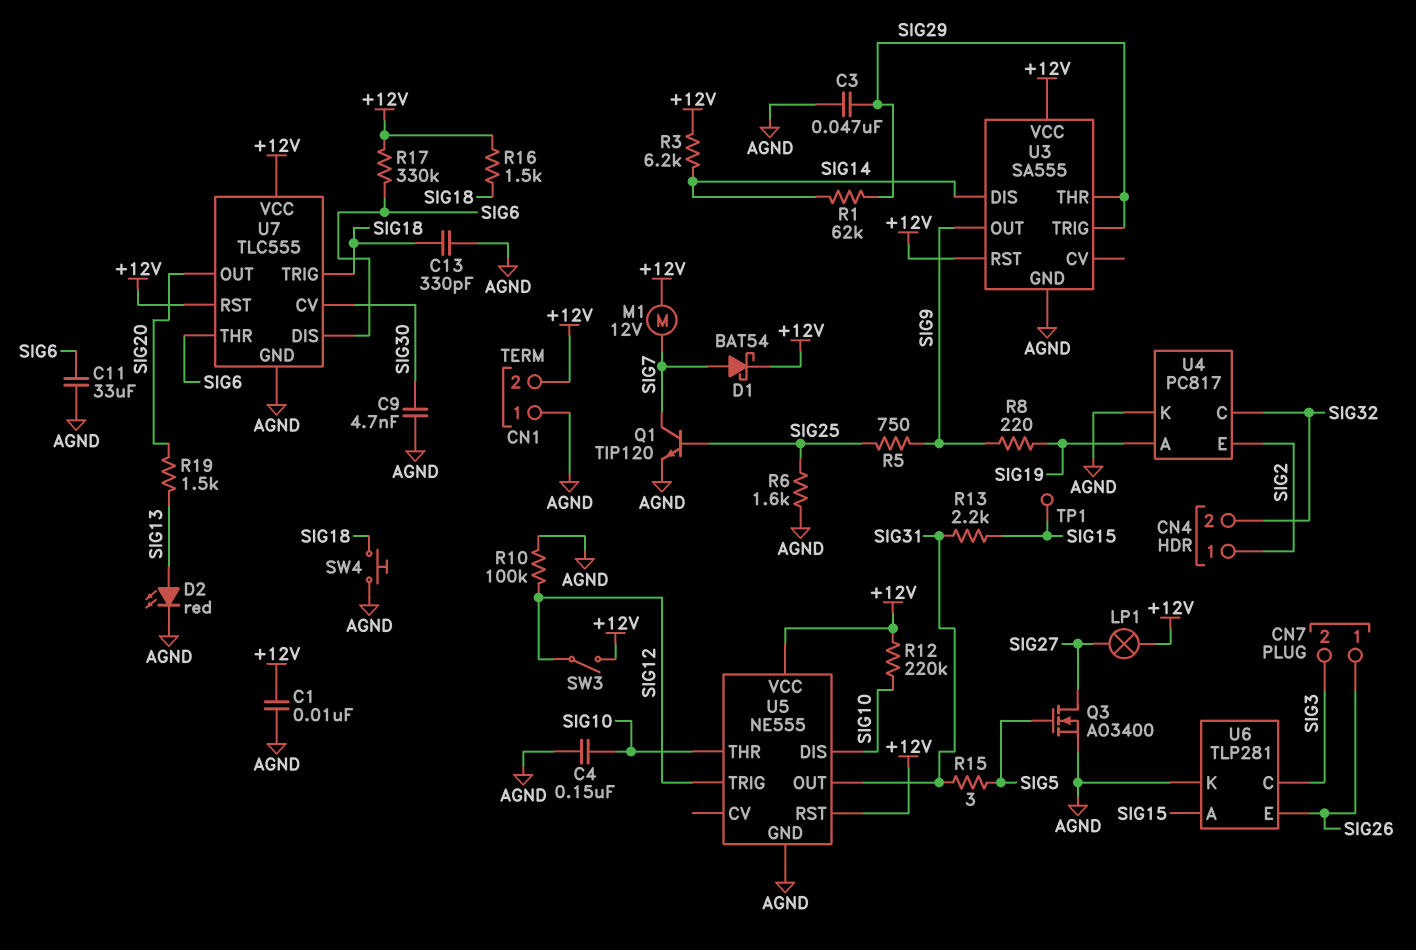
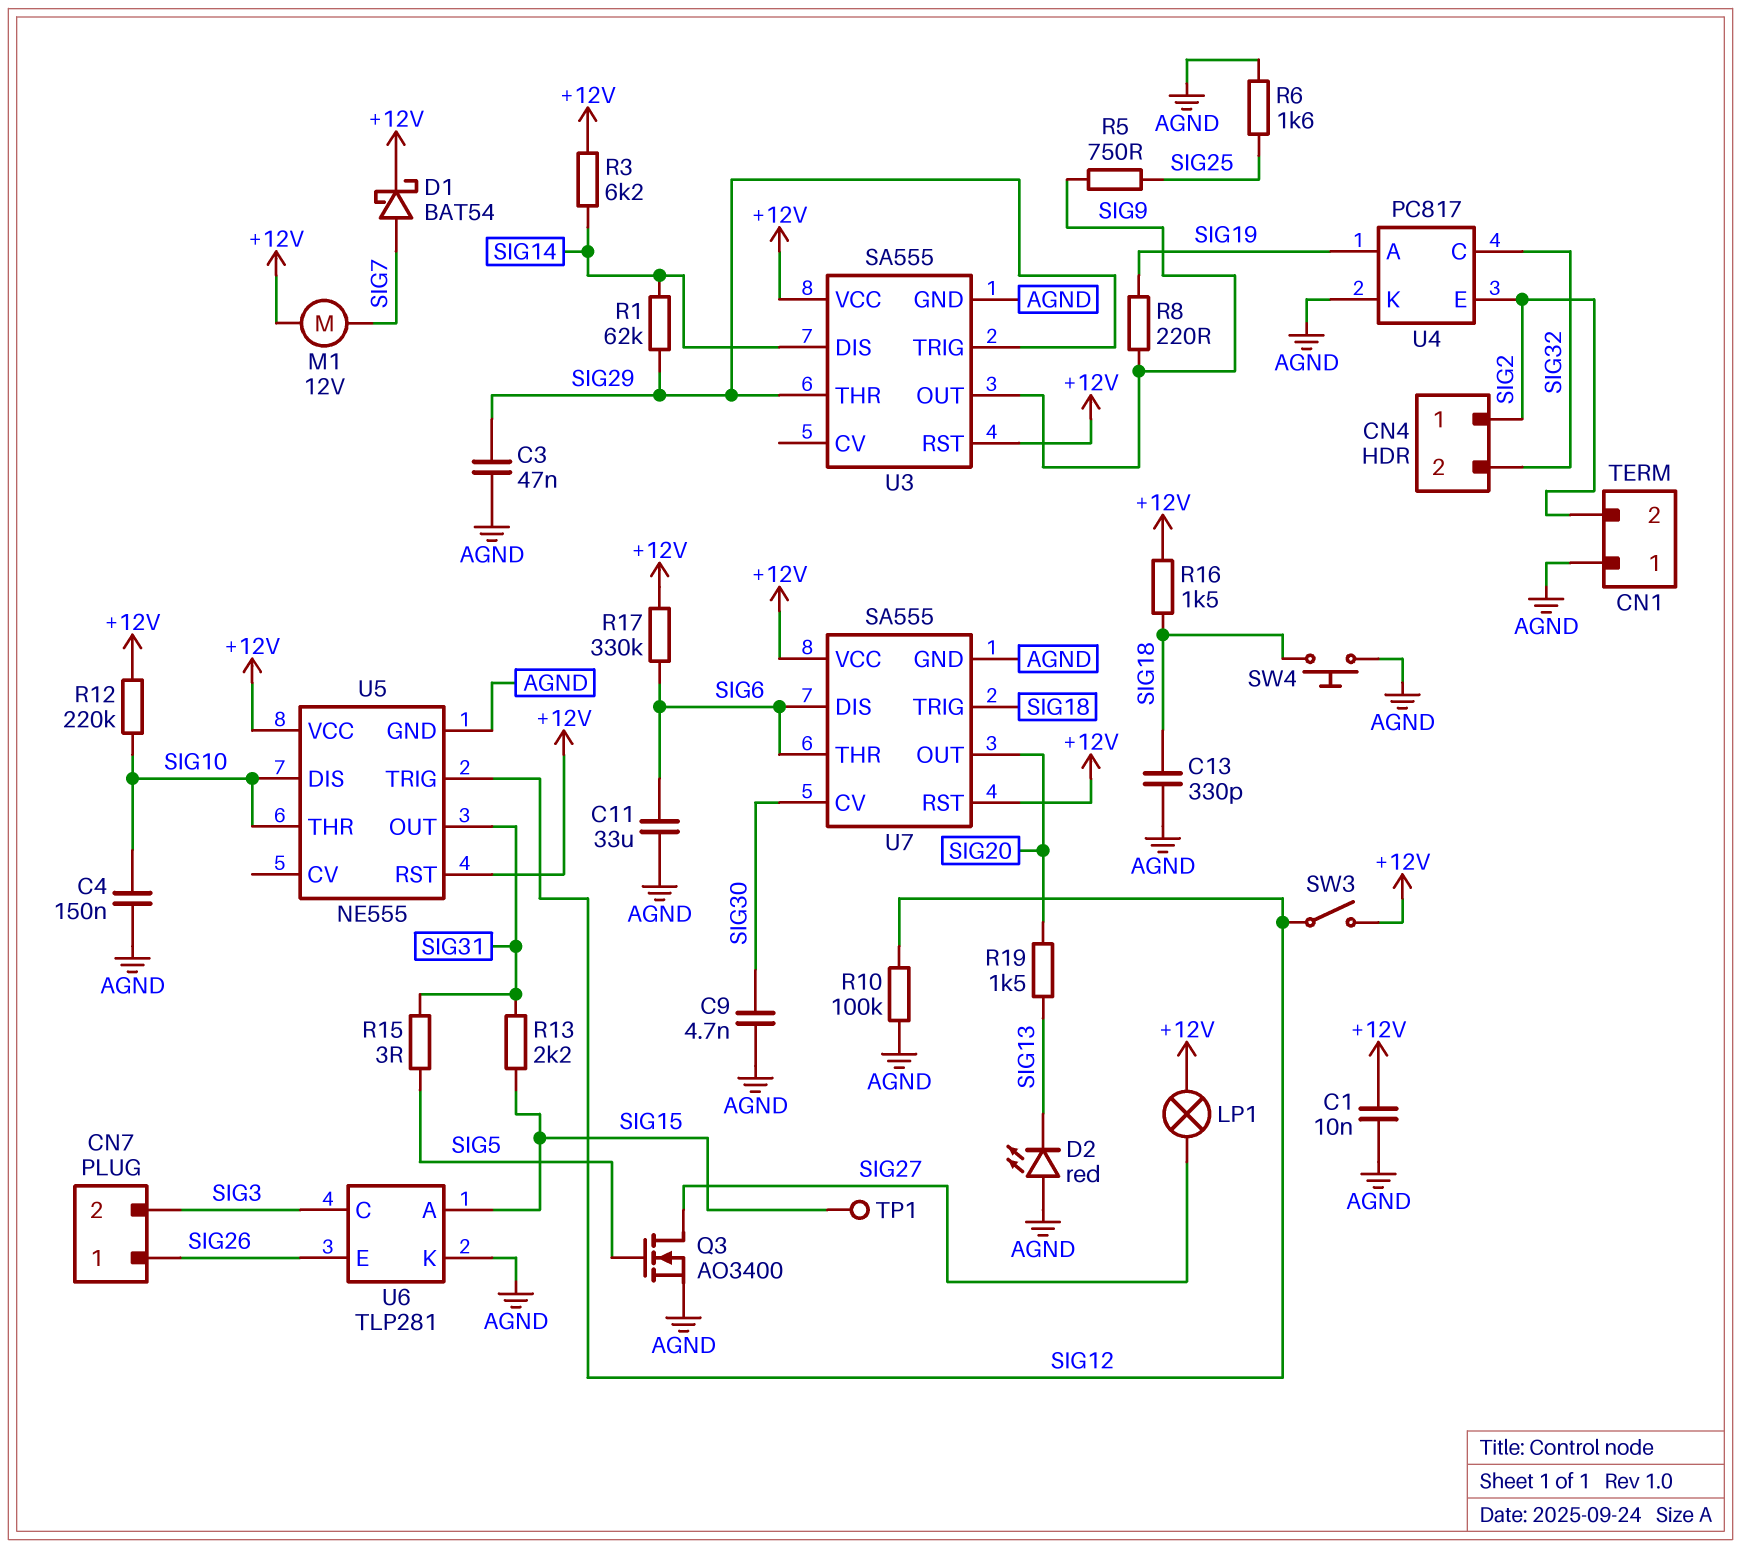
CN1 pin 2: +12V -> SIG2
D2: LED red (A SIG13, K AGND) -> LED red (A AGND, K SIG13)
Q1: NPN TIP120 (B SIG25, C SIG7, E AGND) -> none
U7: TLC555 -> SA555

